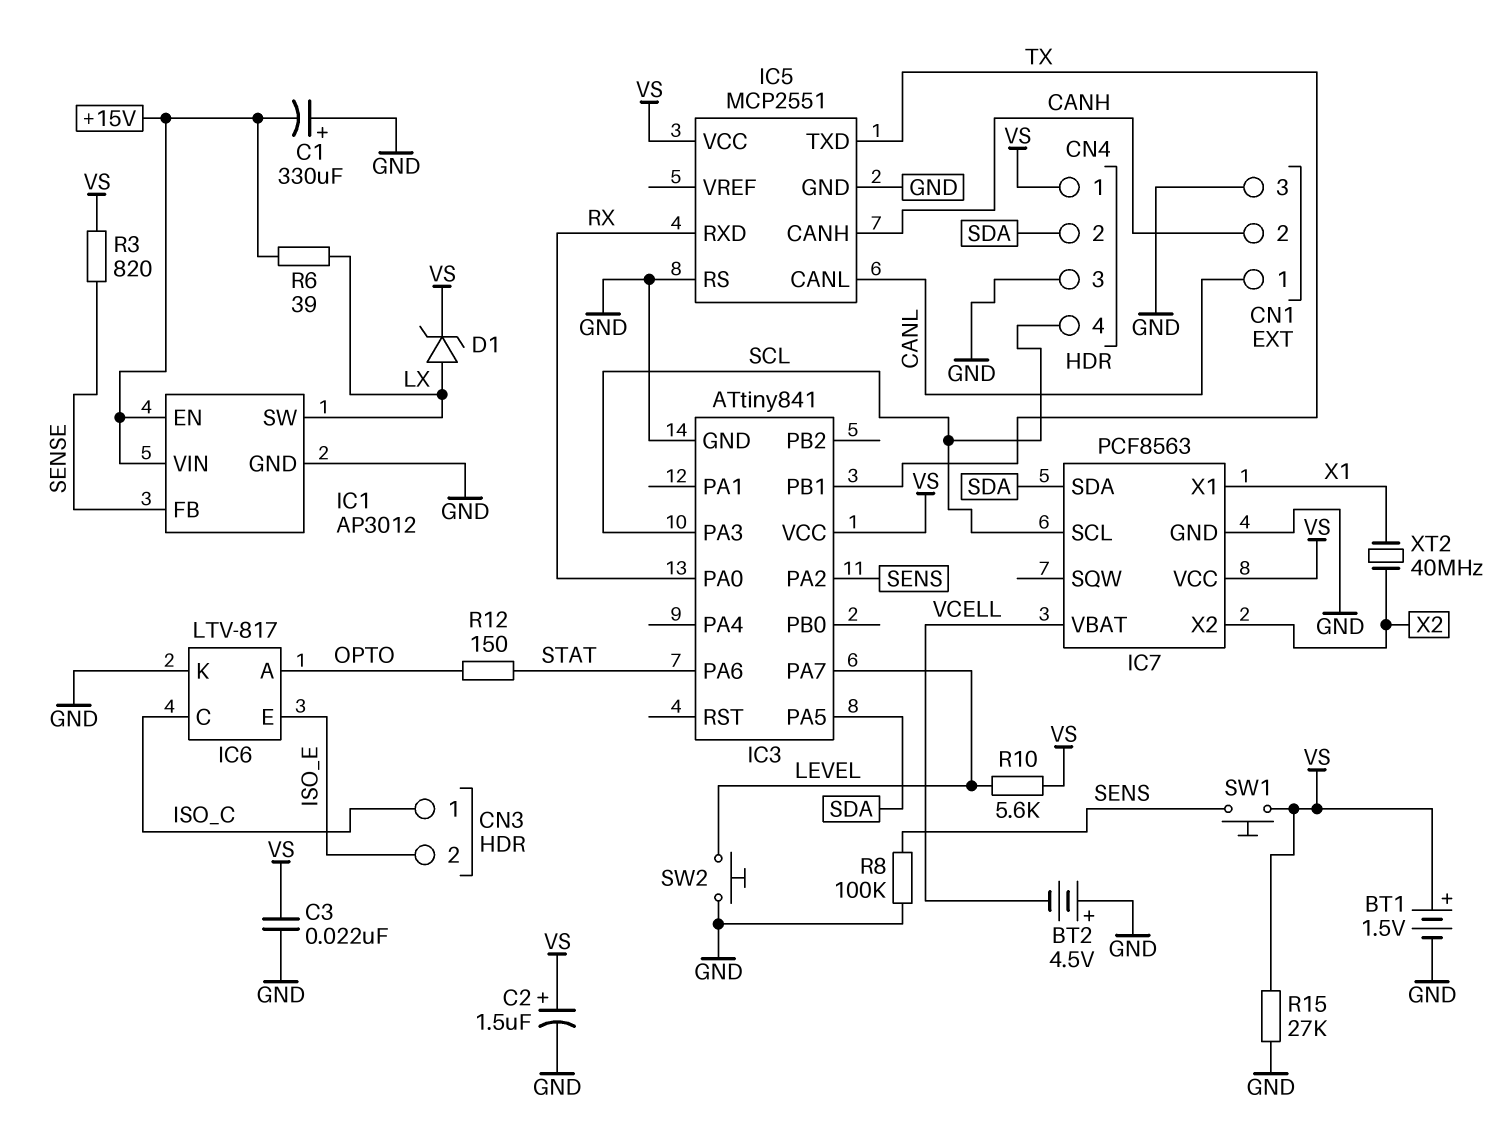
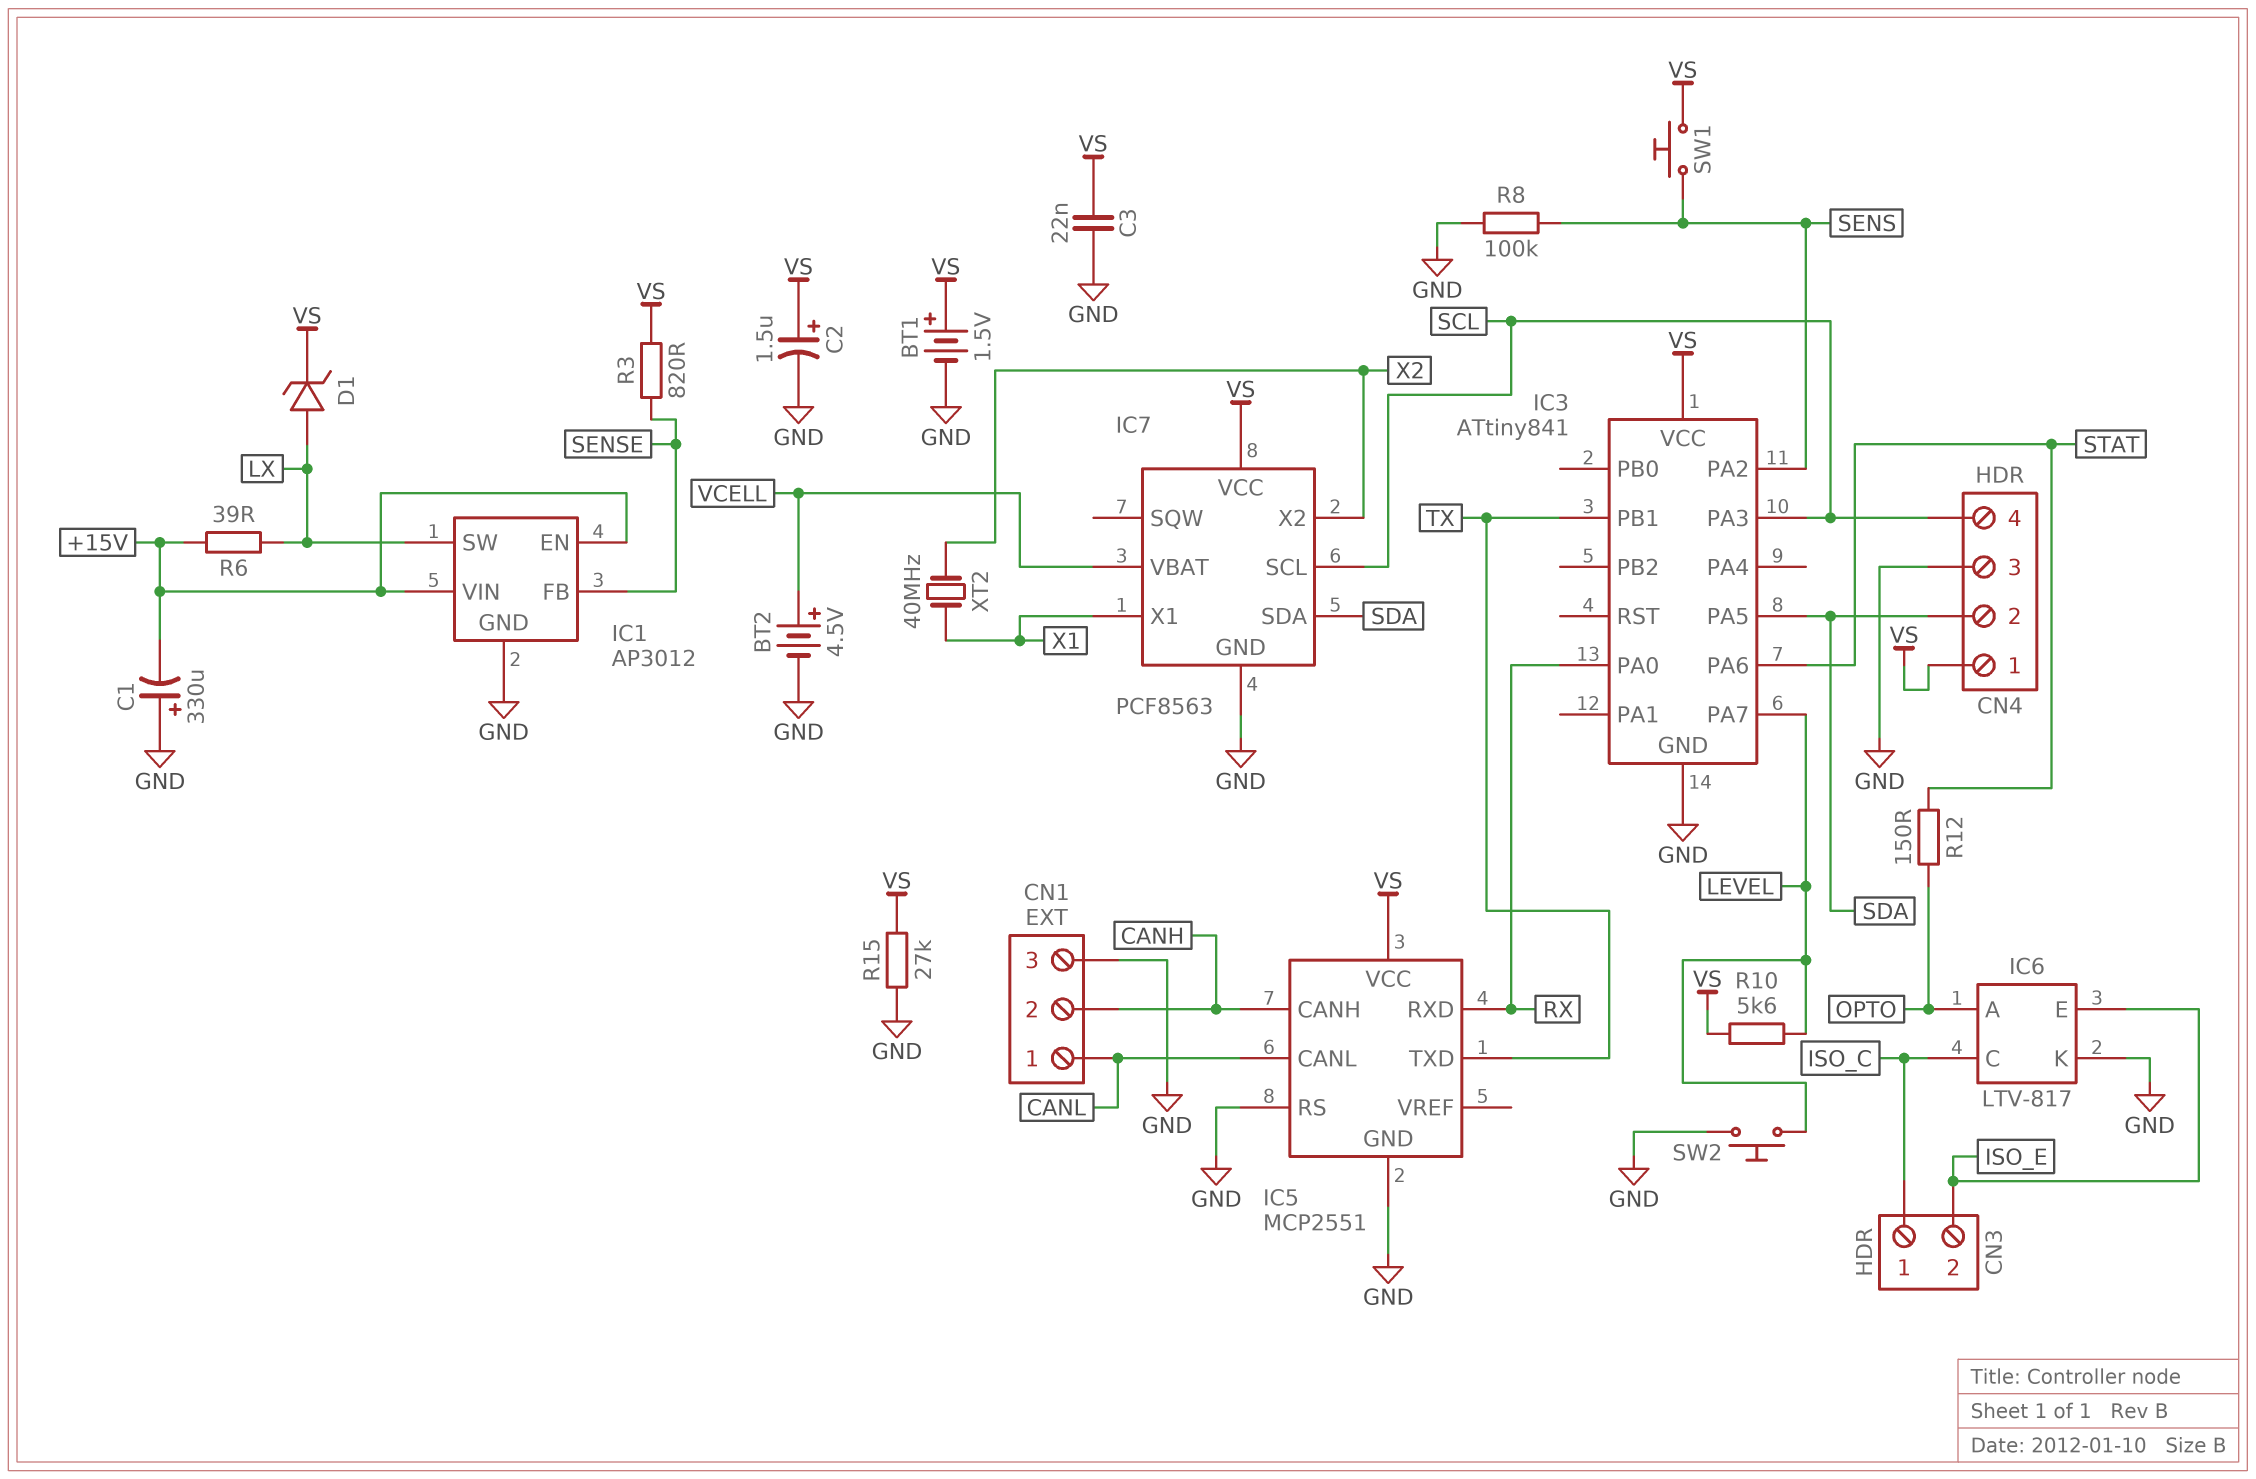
BT2: 4.5V (plus GND, minus VCELL) -> 4.5V (plus VCELL, minus GND)

